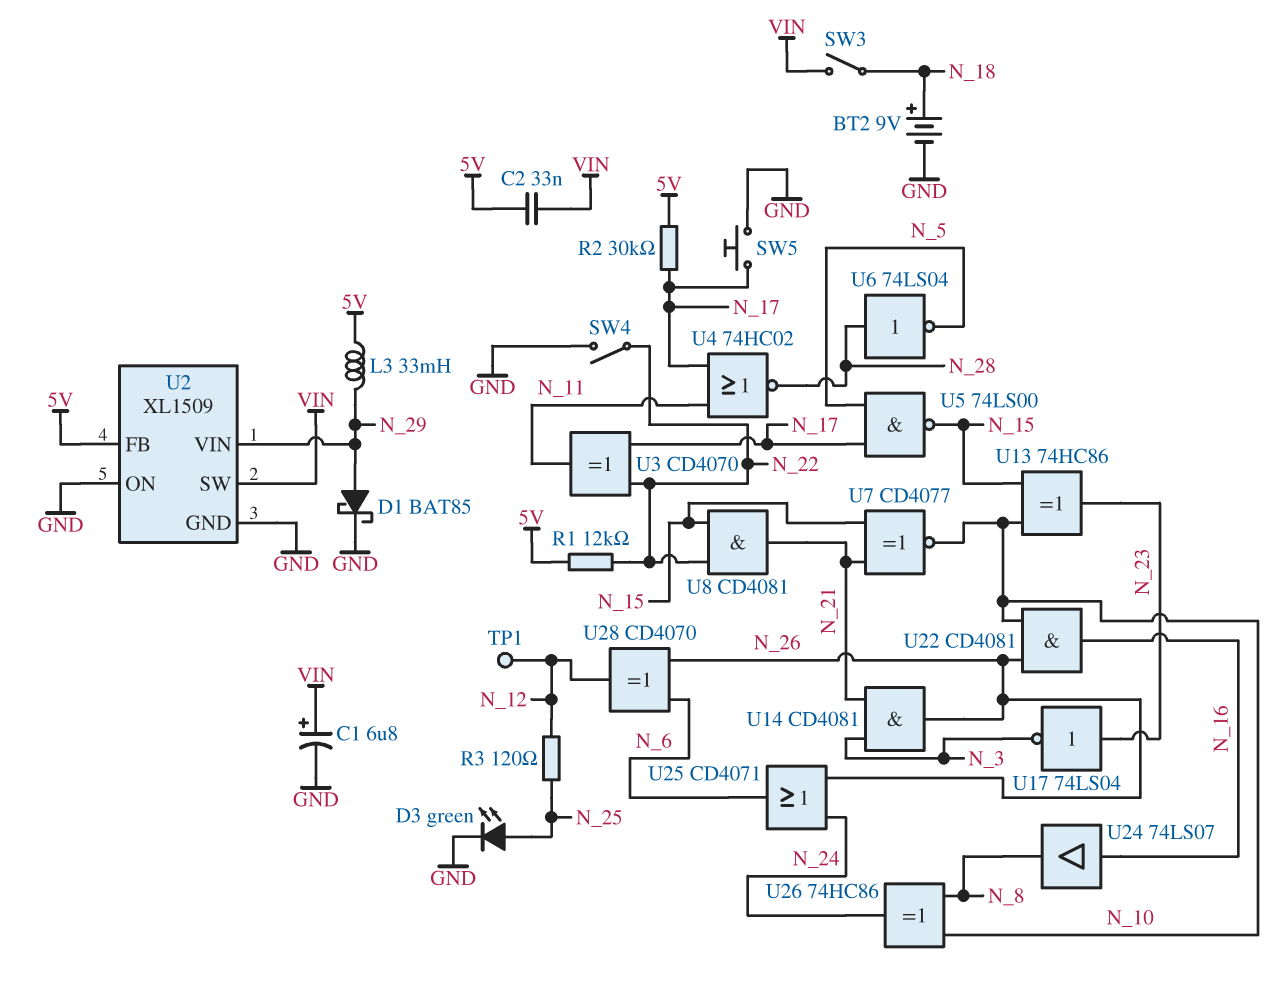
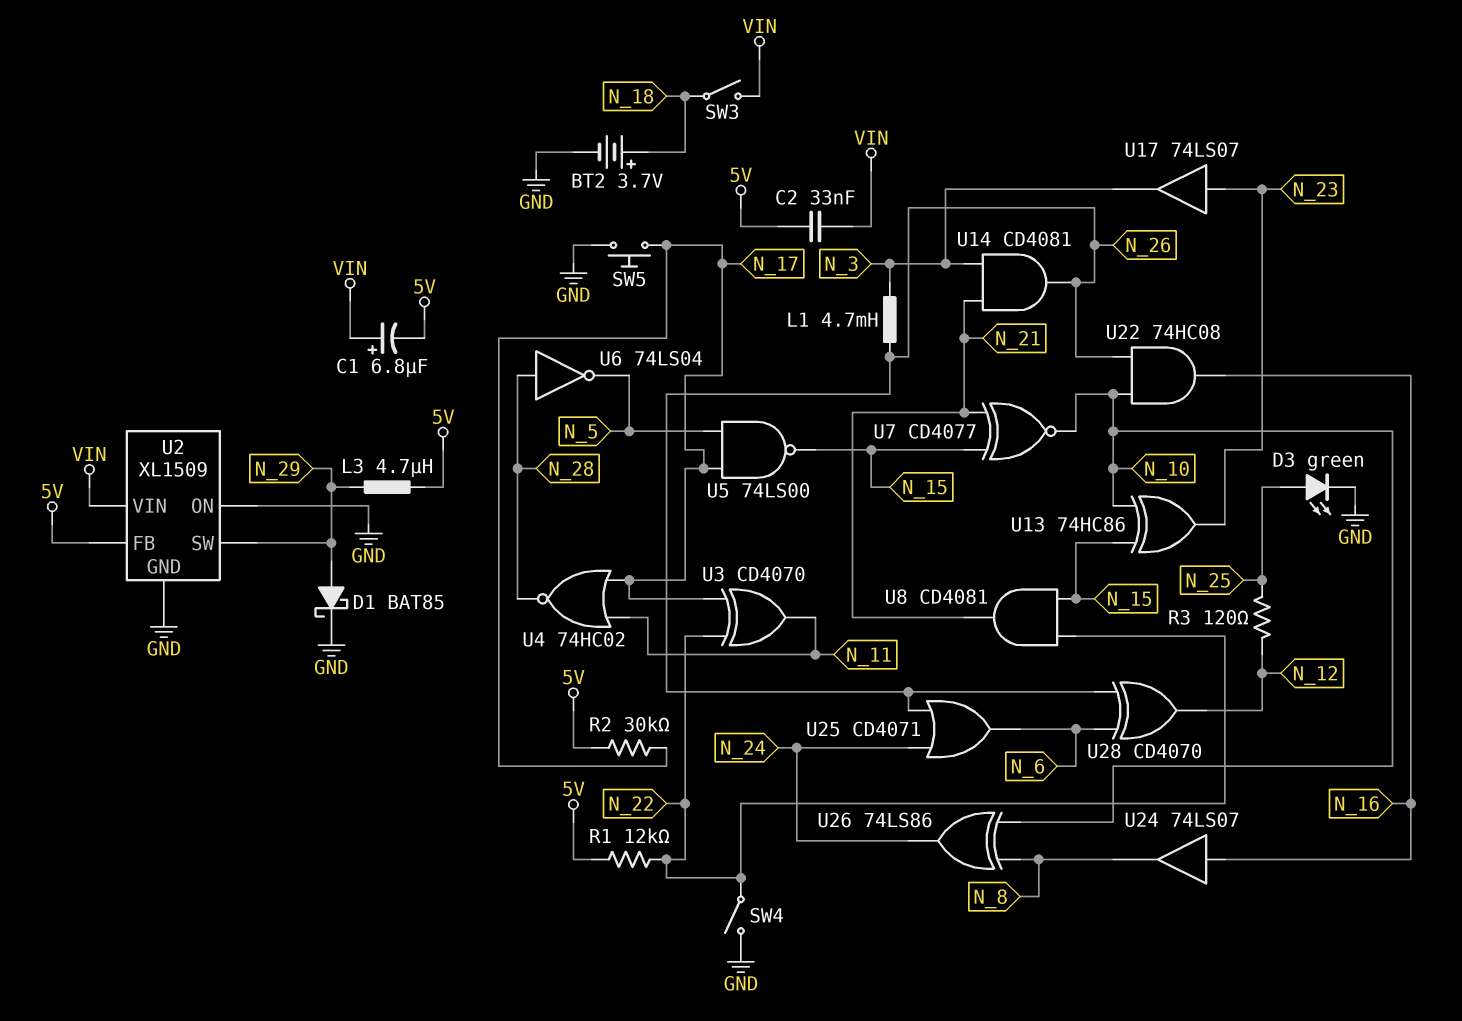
BT2: 9V (plus N_18, minus GND) -> 3.7V (plus N_18, minus GND)
C1: 6.8uF (plus VIN, minus GND) -> 6.8uF (plus VIN, minus 5V)
L1: none -> 4.7mH (N_3, N_26)
L3: 33mH (5V, N_29) -> 4.7uH (5V, N_29)
TP1: test point (N_12) -> none
U2 pin SW: VIN -> N_29
U2 pin VIN: N_29 -> VIN
U17: NOT 74LS04 (in N_23, out N_3) -> buffer 74LS07 (in N_23, out N_3)
U22: AND CD4081 (in N_10, in N_26, out N_16) -> AND 74HC08 (in N_10, in N_26, out N_16)
U26: XOR 74HC86 (in N_8, in N_10, out N_24) -> XOR 74LS86 (in N_8, in N_10, out N_24)

